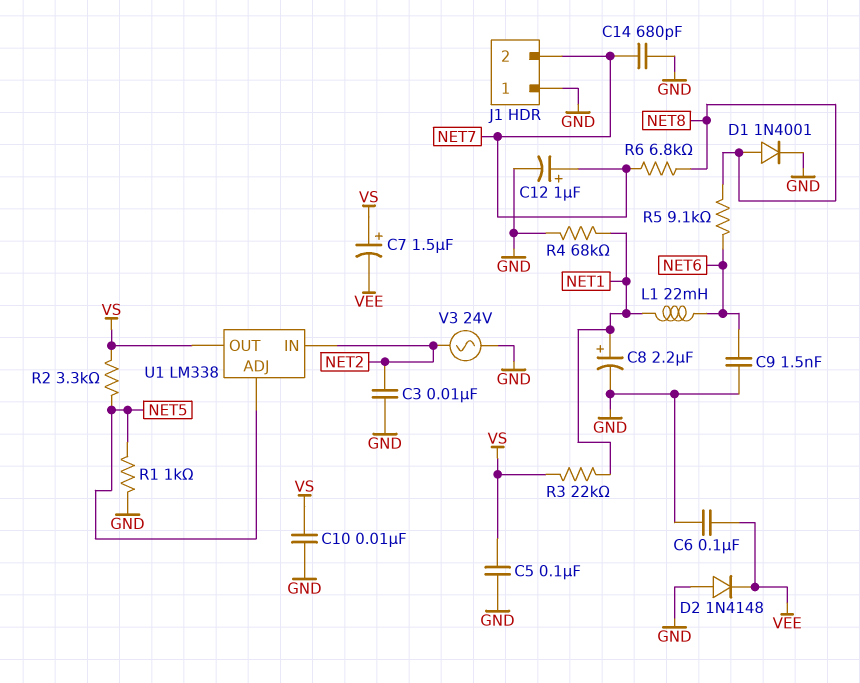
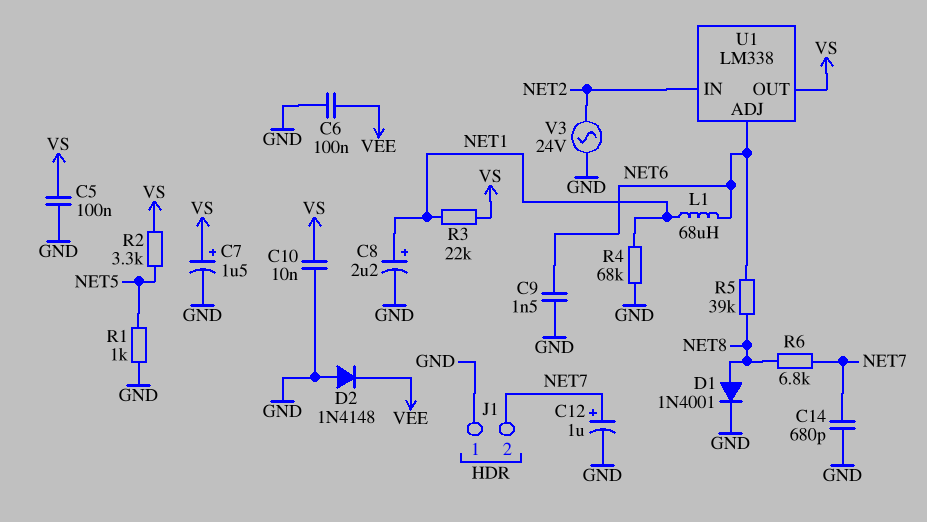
C3: 10nF (GND, NET2) -> none
C7: 1.5uF (plus VS, minus VEE) -> 1.5uF (plus VS, minus GND)
L1: 22mH (NET1, NET6) -> 68uH (NET1, NET6)
R5: 9.1k (NET6, NET8) -> 39k (NET6, NET8)
U1 pin ADJ: NET5 -> NET6

